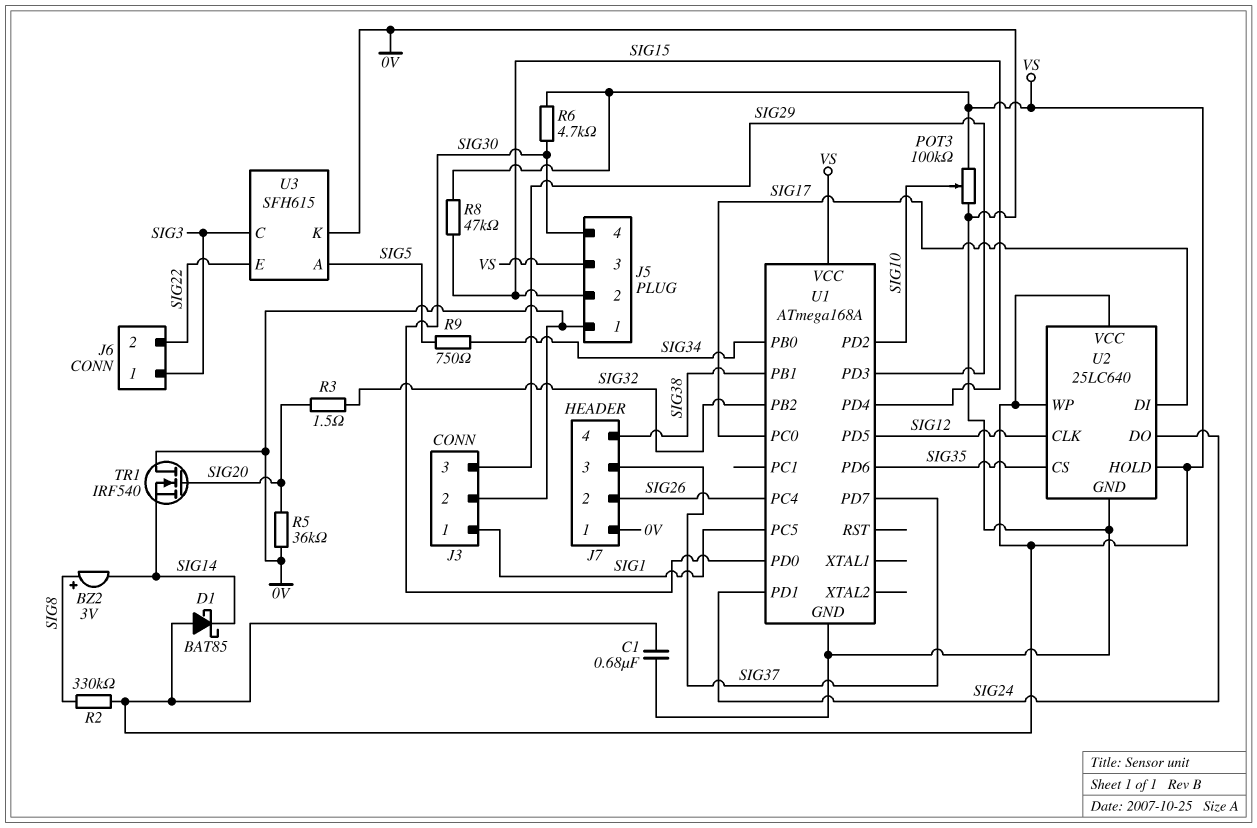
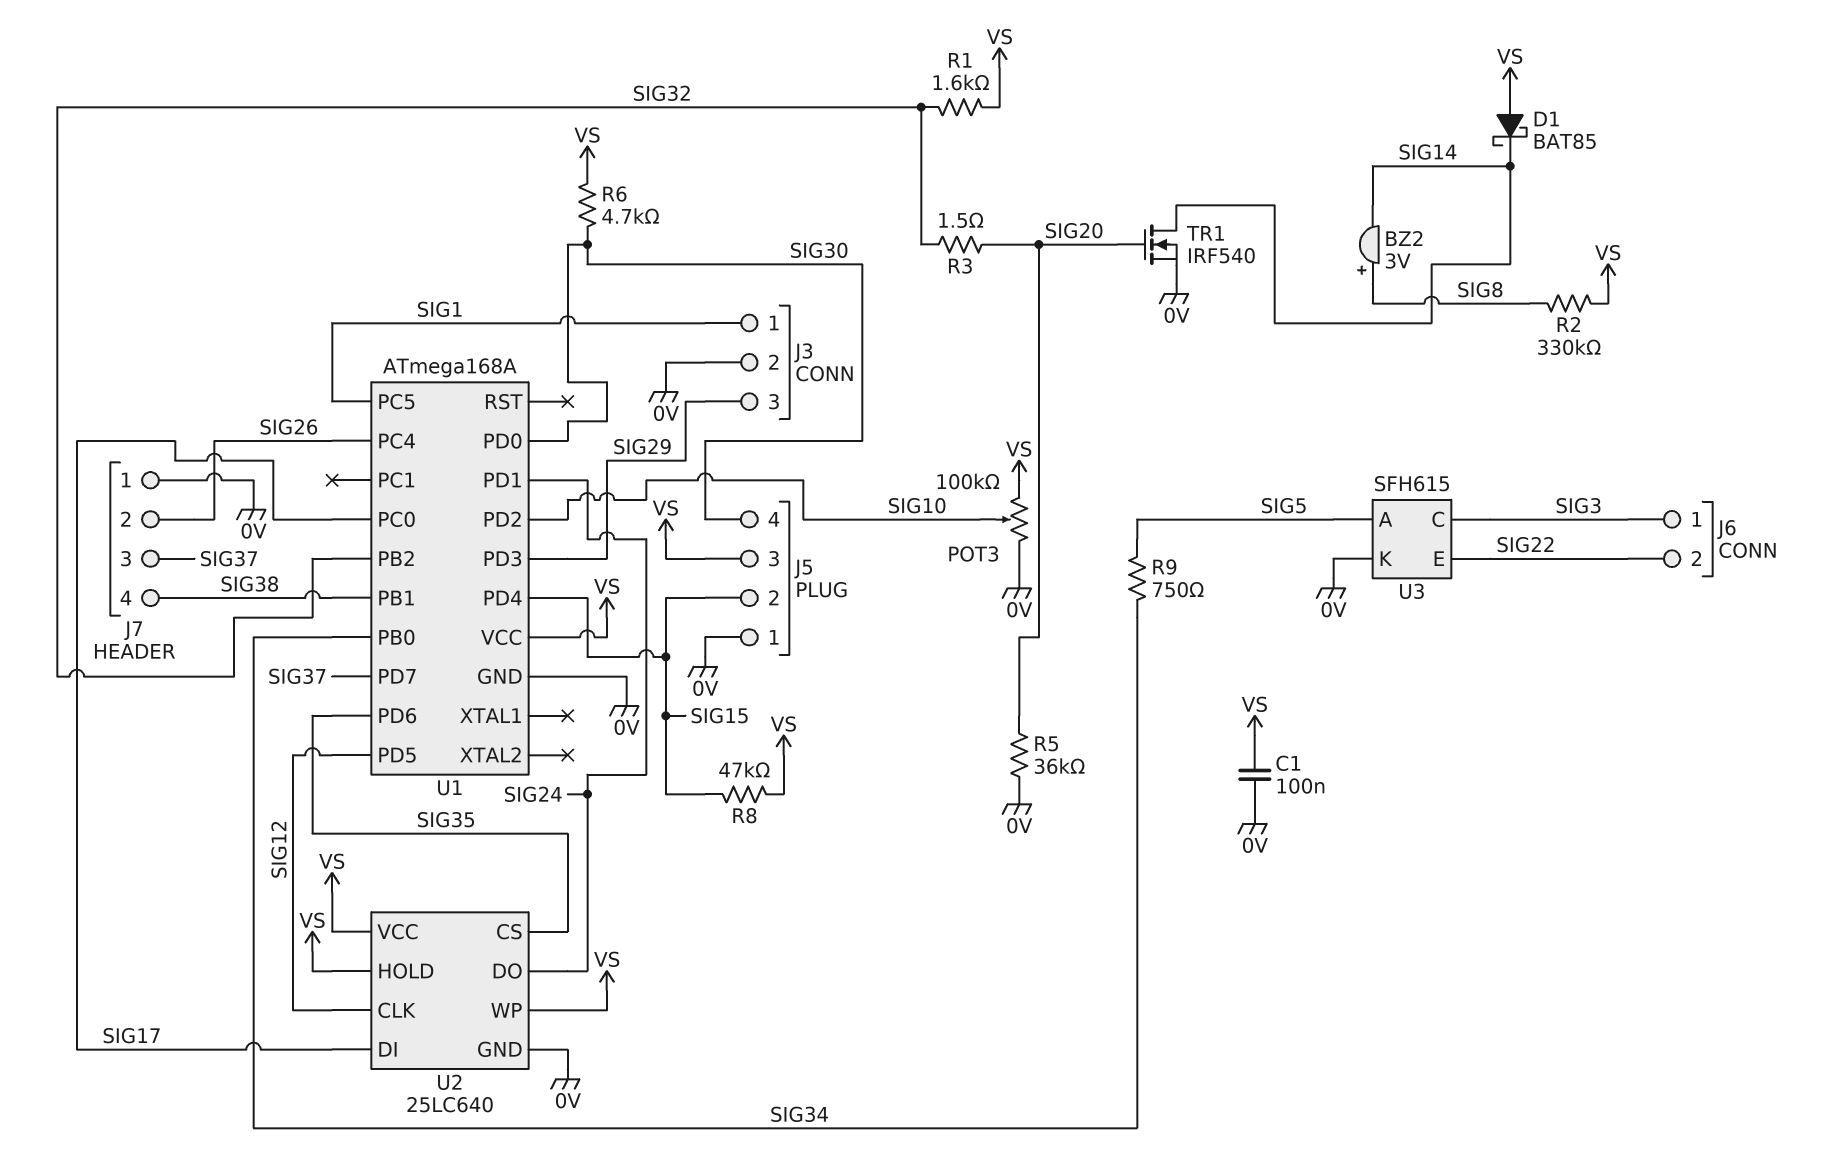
C1: 680nF (0V, VS) -> 100nF (0V, VS)
R1: none -> 1.6k (SIG32, VS)
TR1: NMOS IRF540 (G SIG20, D 0V, S SIG14) -> NMOS IRF540 (G SIG20, D SIG14, S 0V)

